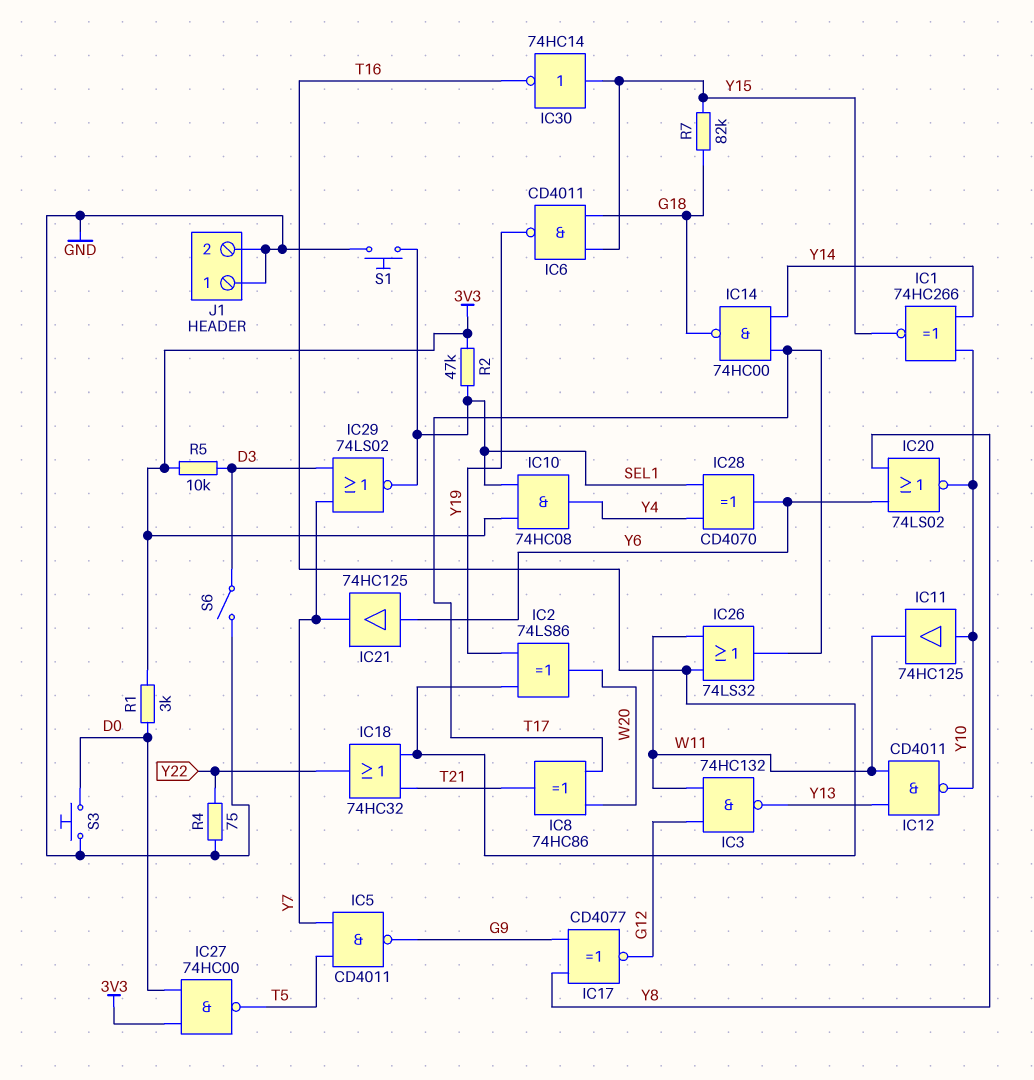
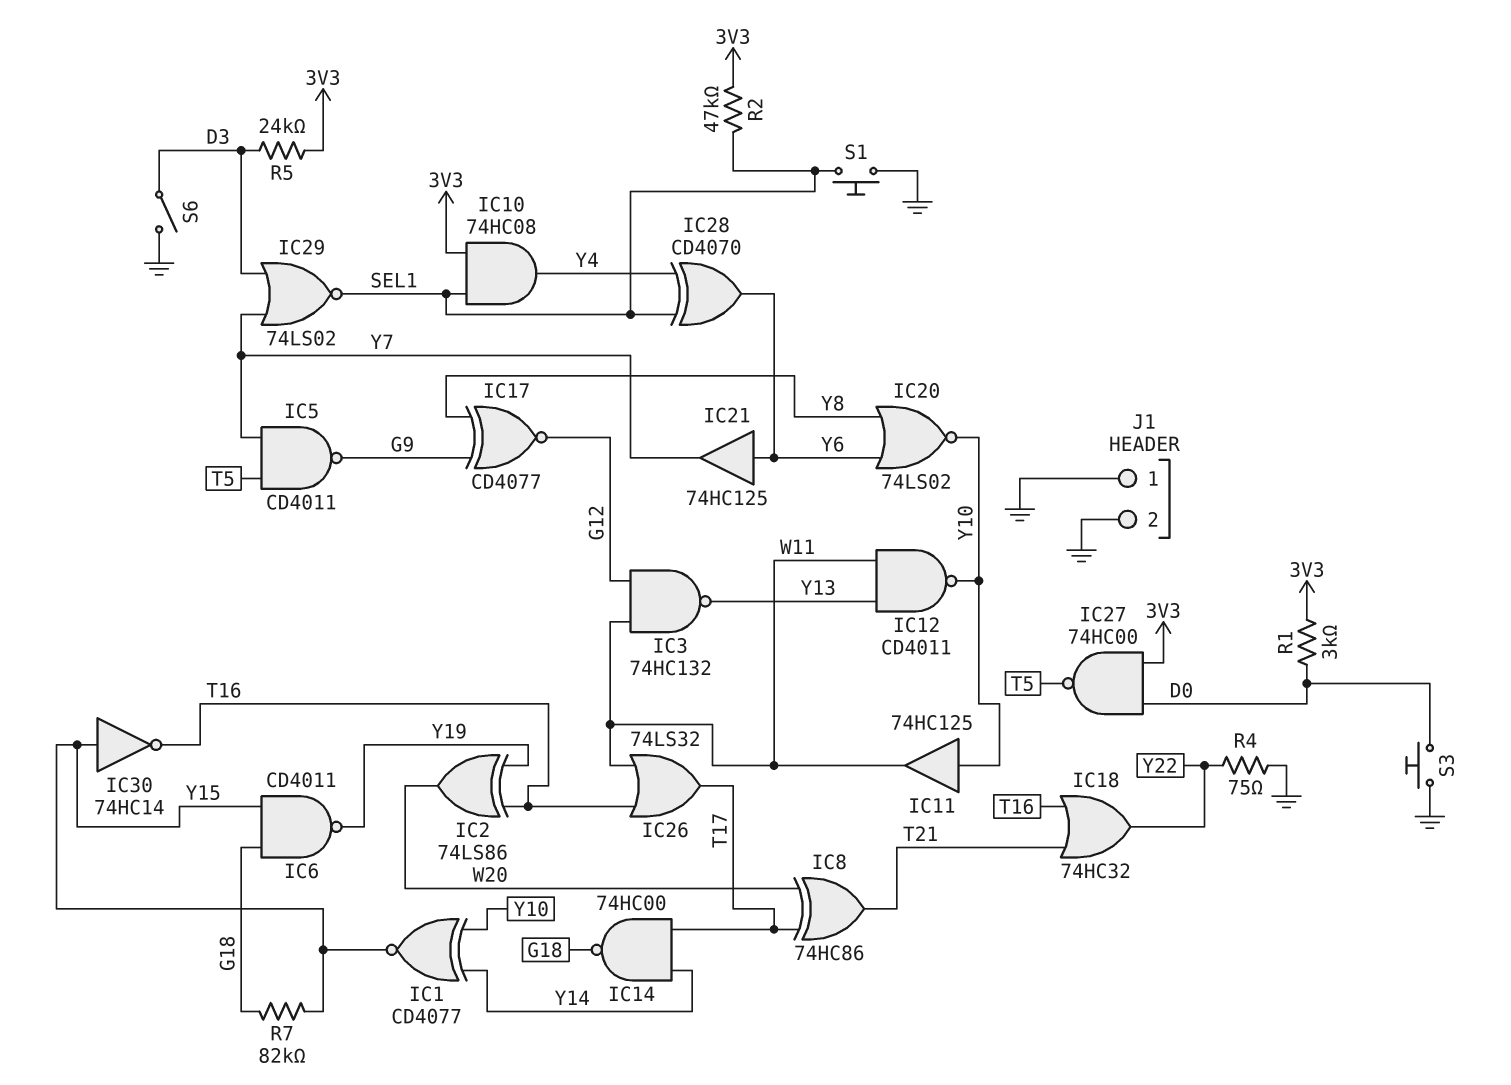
IC1: XNOR 74HC266 (in Y10, in Y14, out Y15) -> XNOR CD4077 (in Y10, in Y14, out Y15)
R5: 10k (3V3, D3) -> 24k (3V3, D3)

